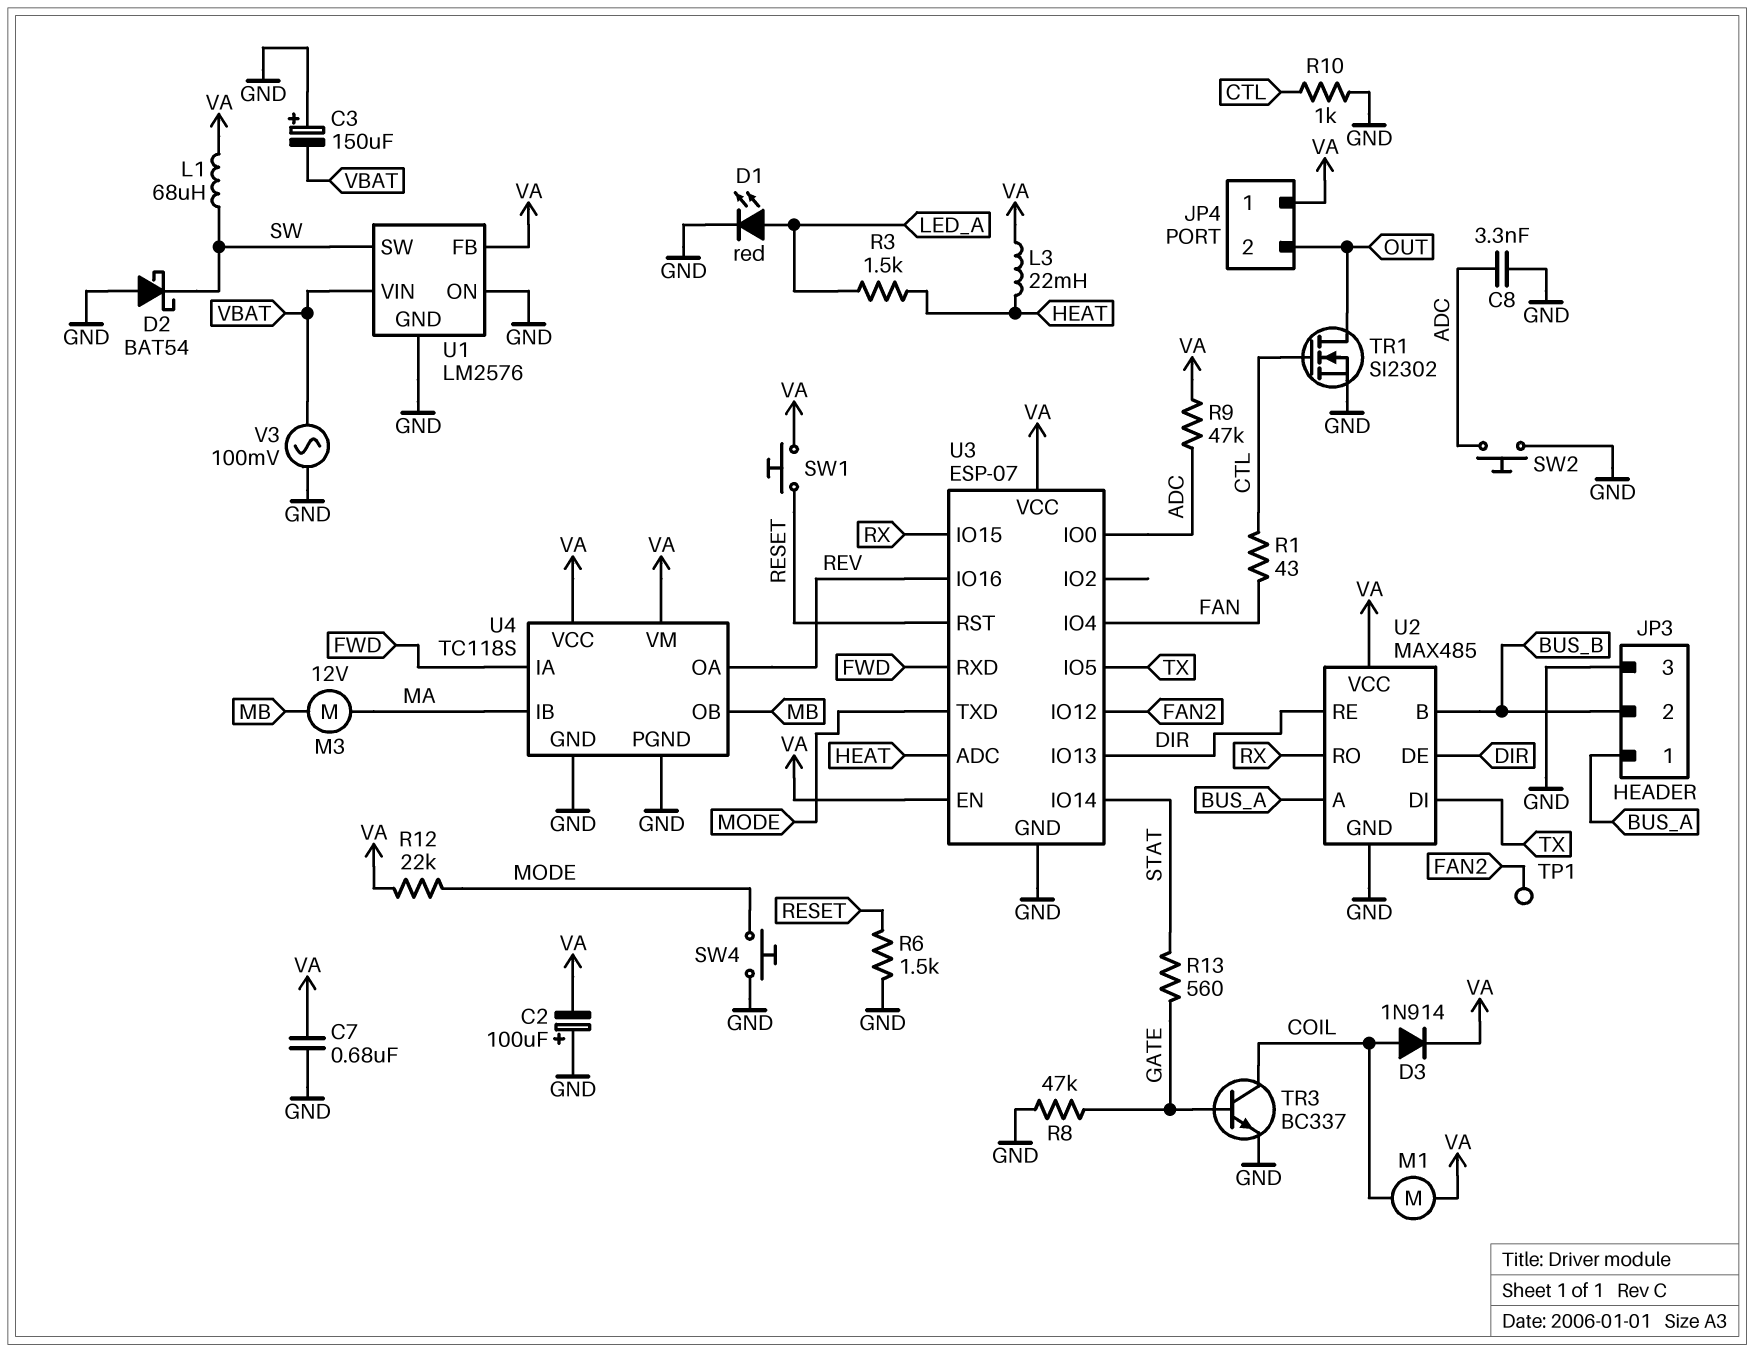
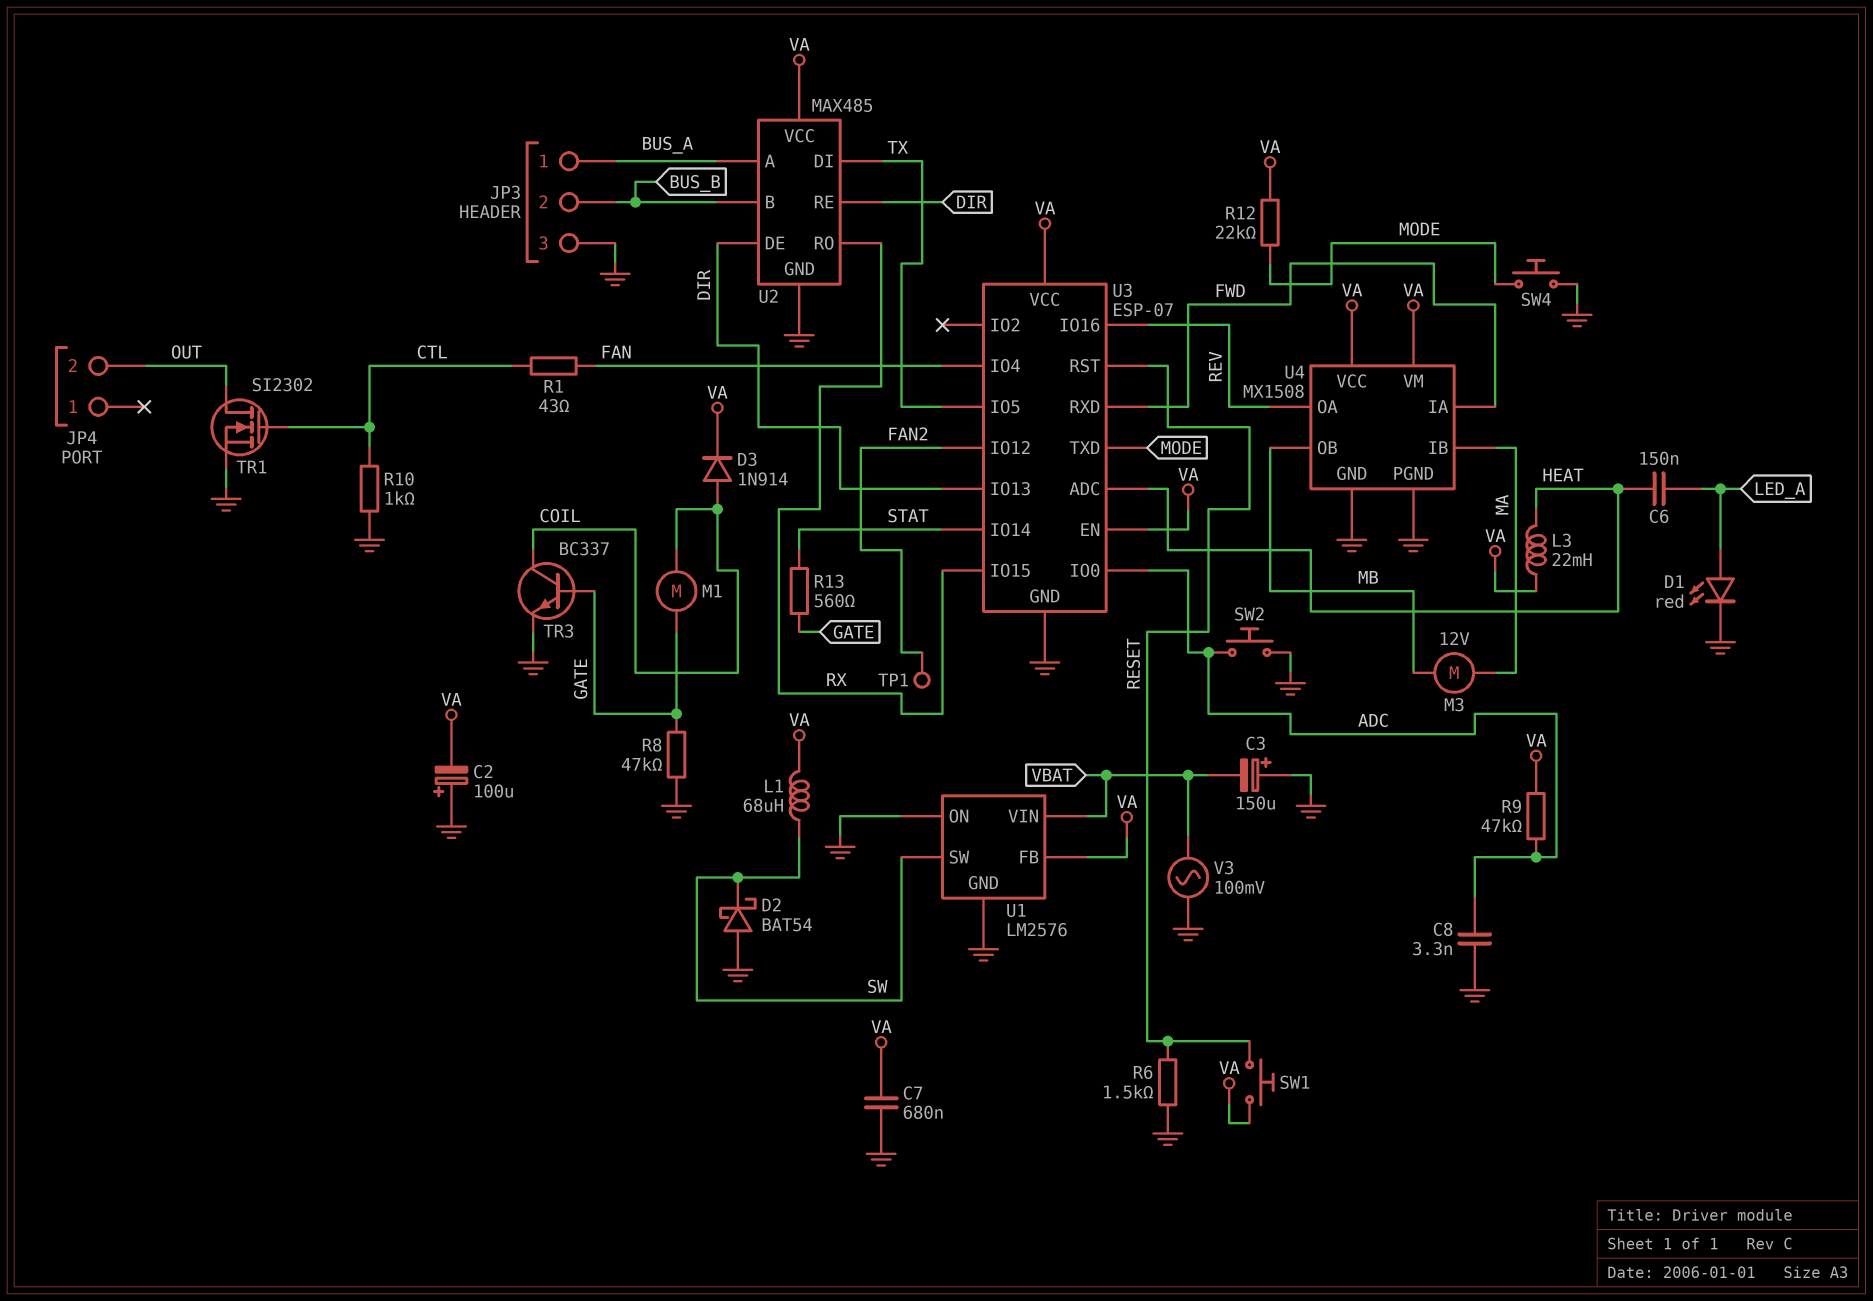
C6: none -> 150nF (HEAT, LED_A)
JP4 pin 1: VA -> none
M1: motor (COIL, VA) -> motor (COIL, GATE)
R3: 1.5k (HEAT, LED_A) -> none
U4: TC118S -> MX1508

